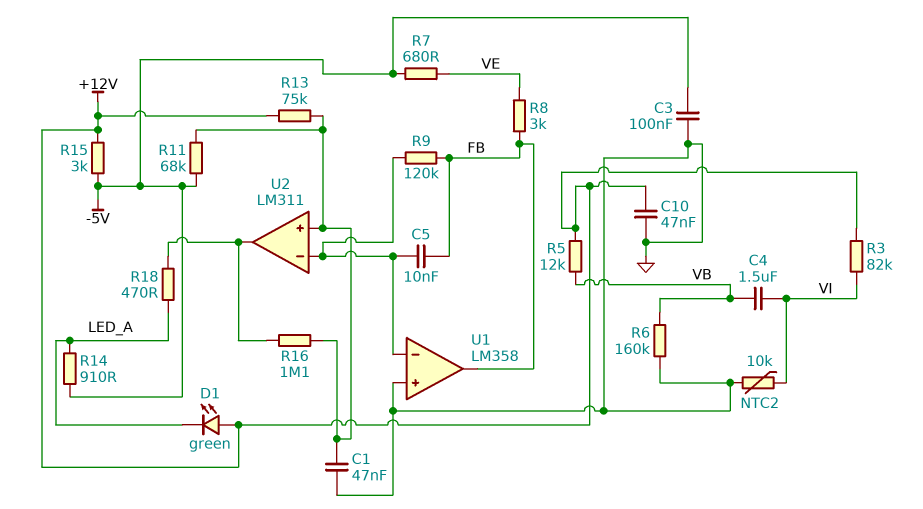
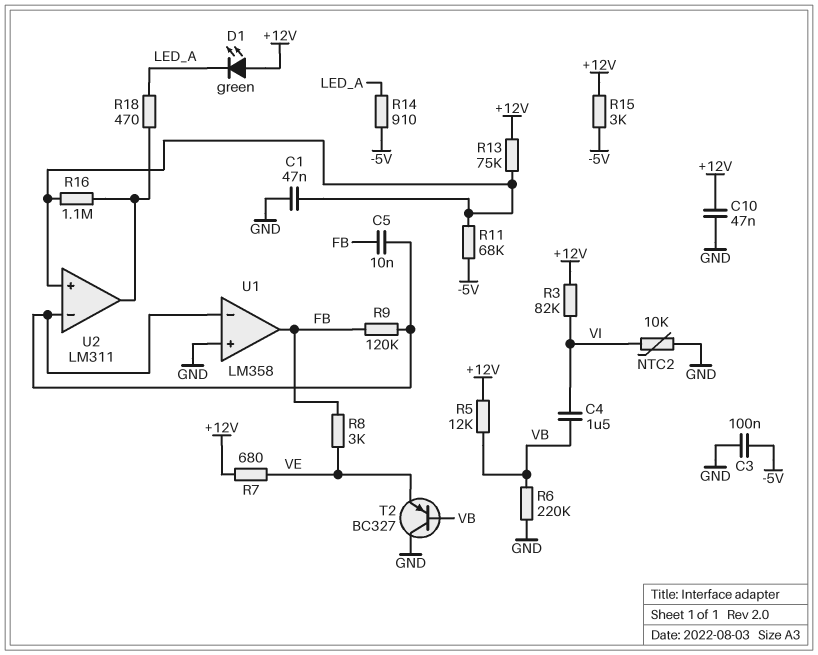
R6: 160k (GND, VB) -> 220k (GND, VB)
R7: 680 (-5V, VE) -> 680 (+12V, VE)
T2: none -> PNP BC327 (B VB, C GND, E VE)

